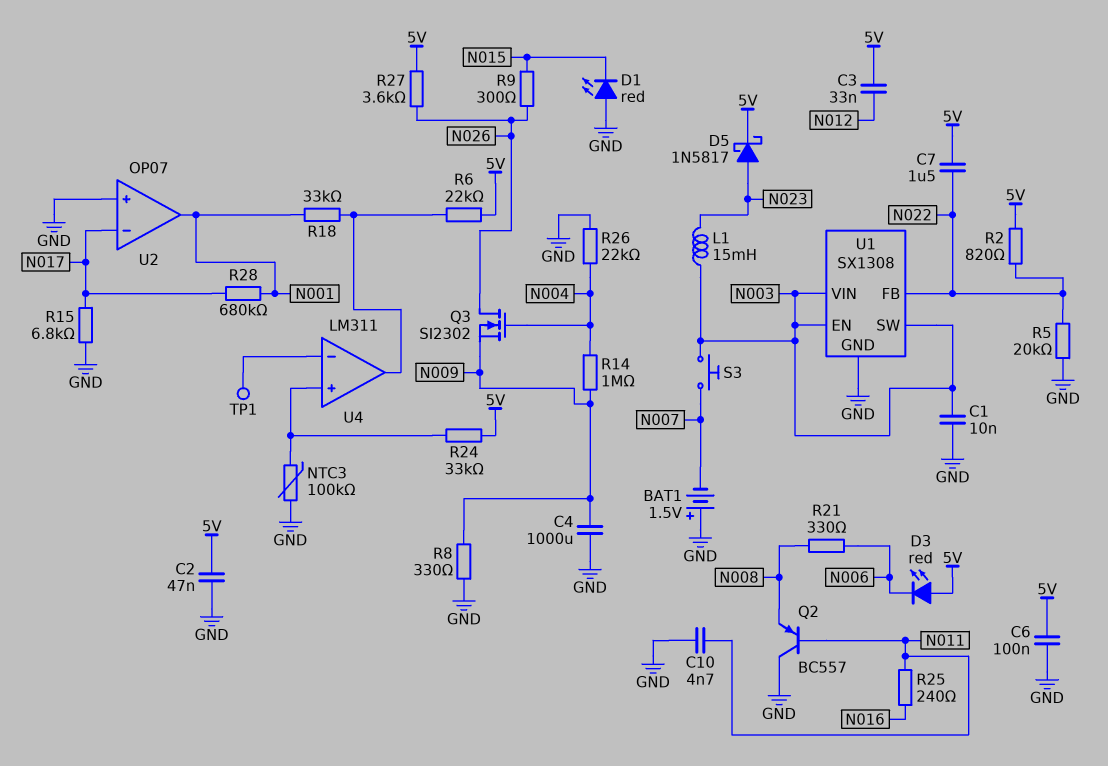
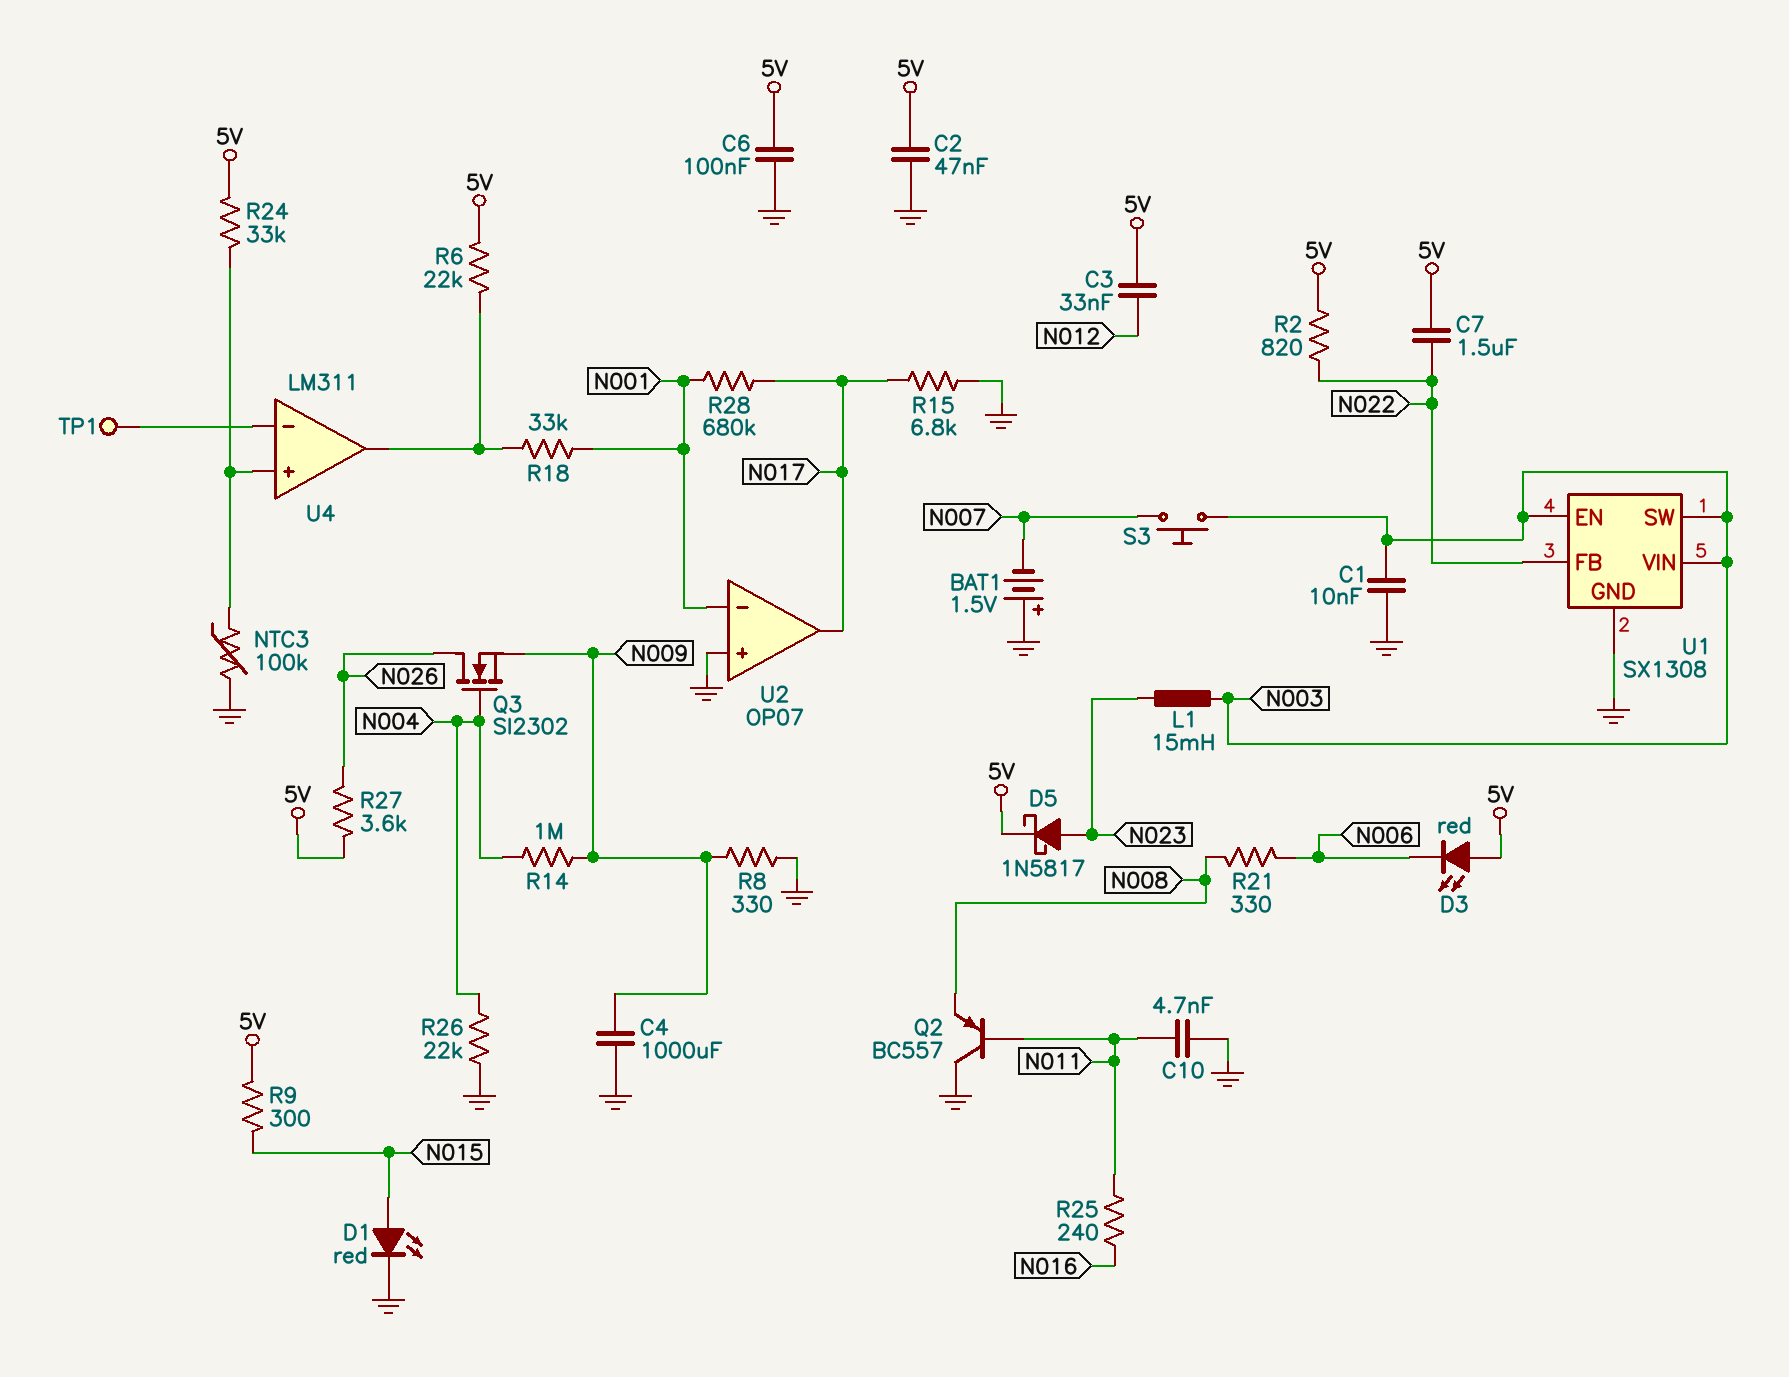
D1: LED red (A GND, K N015) -> LED red (A N015, K GND)
R5: 20k (GND, N022) -> none
R9: 300 (N015, N026) -> 300 (5V, N015)
U2 pin in-: N017 -> N001
U2 pin out: N001 -> N017

